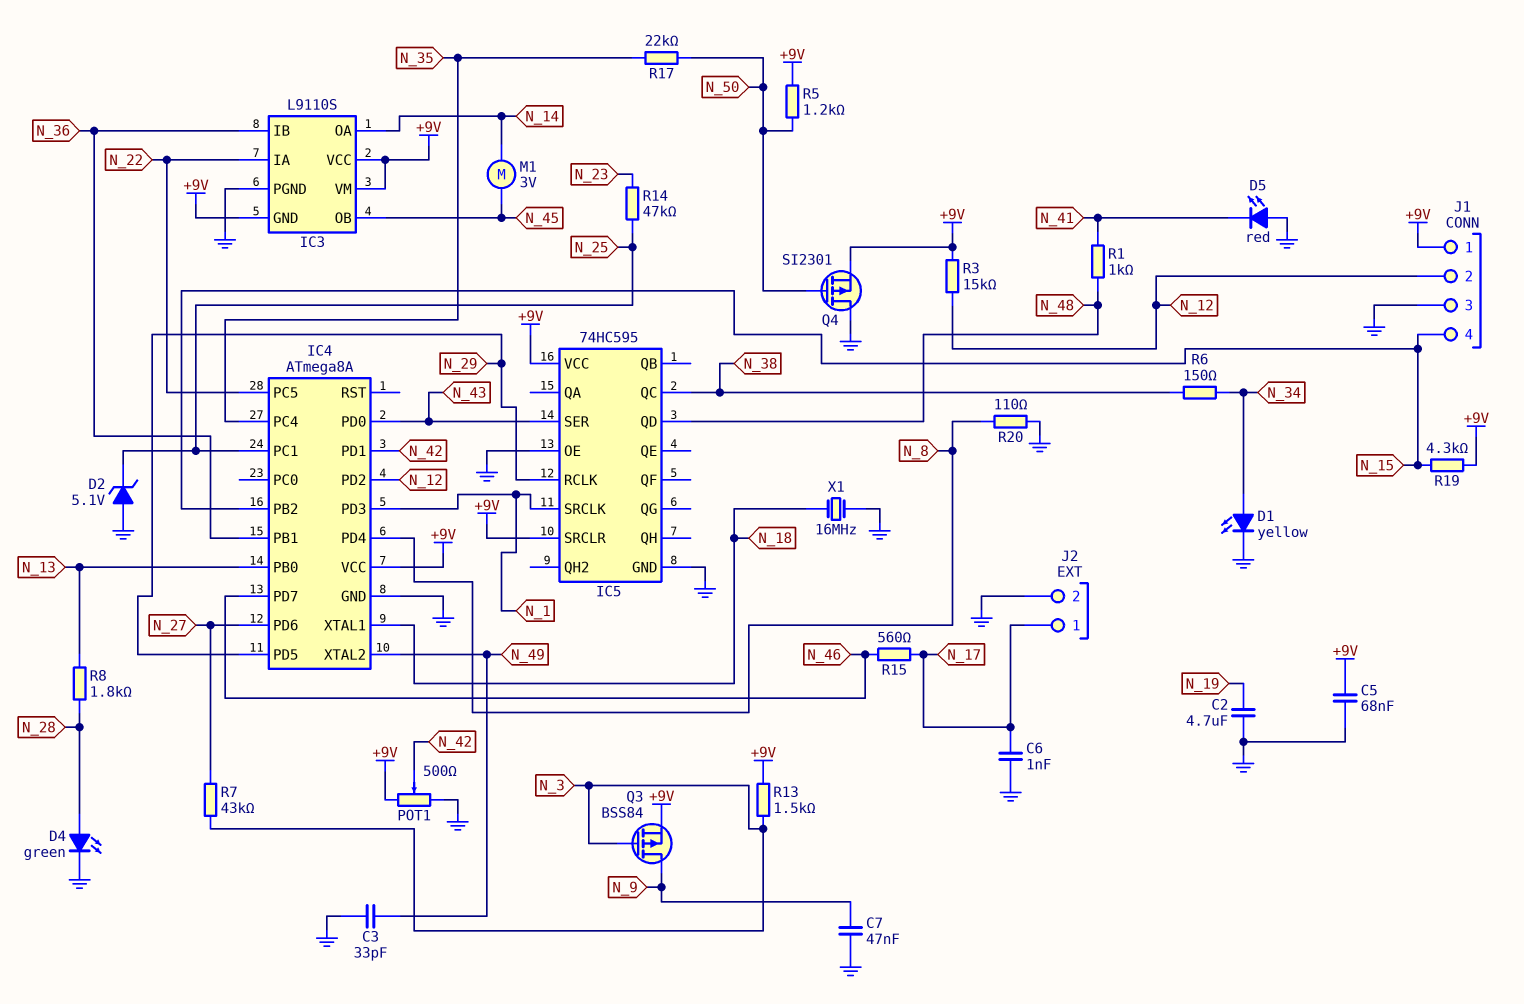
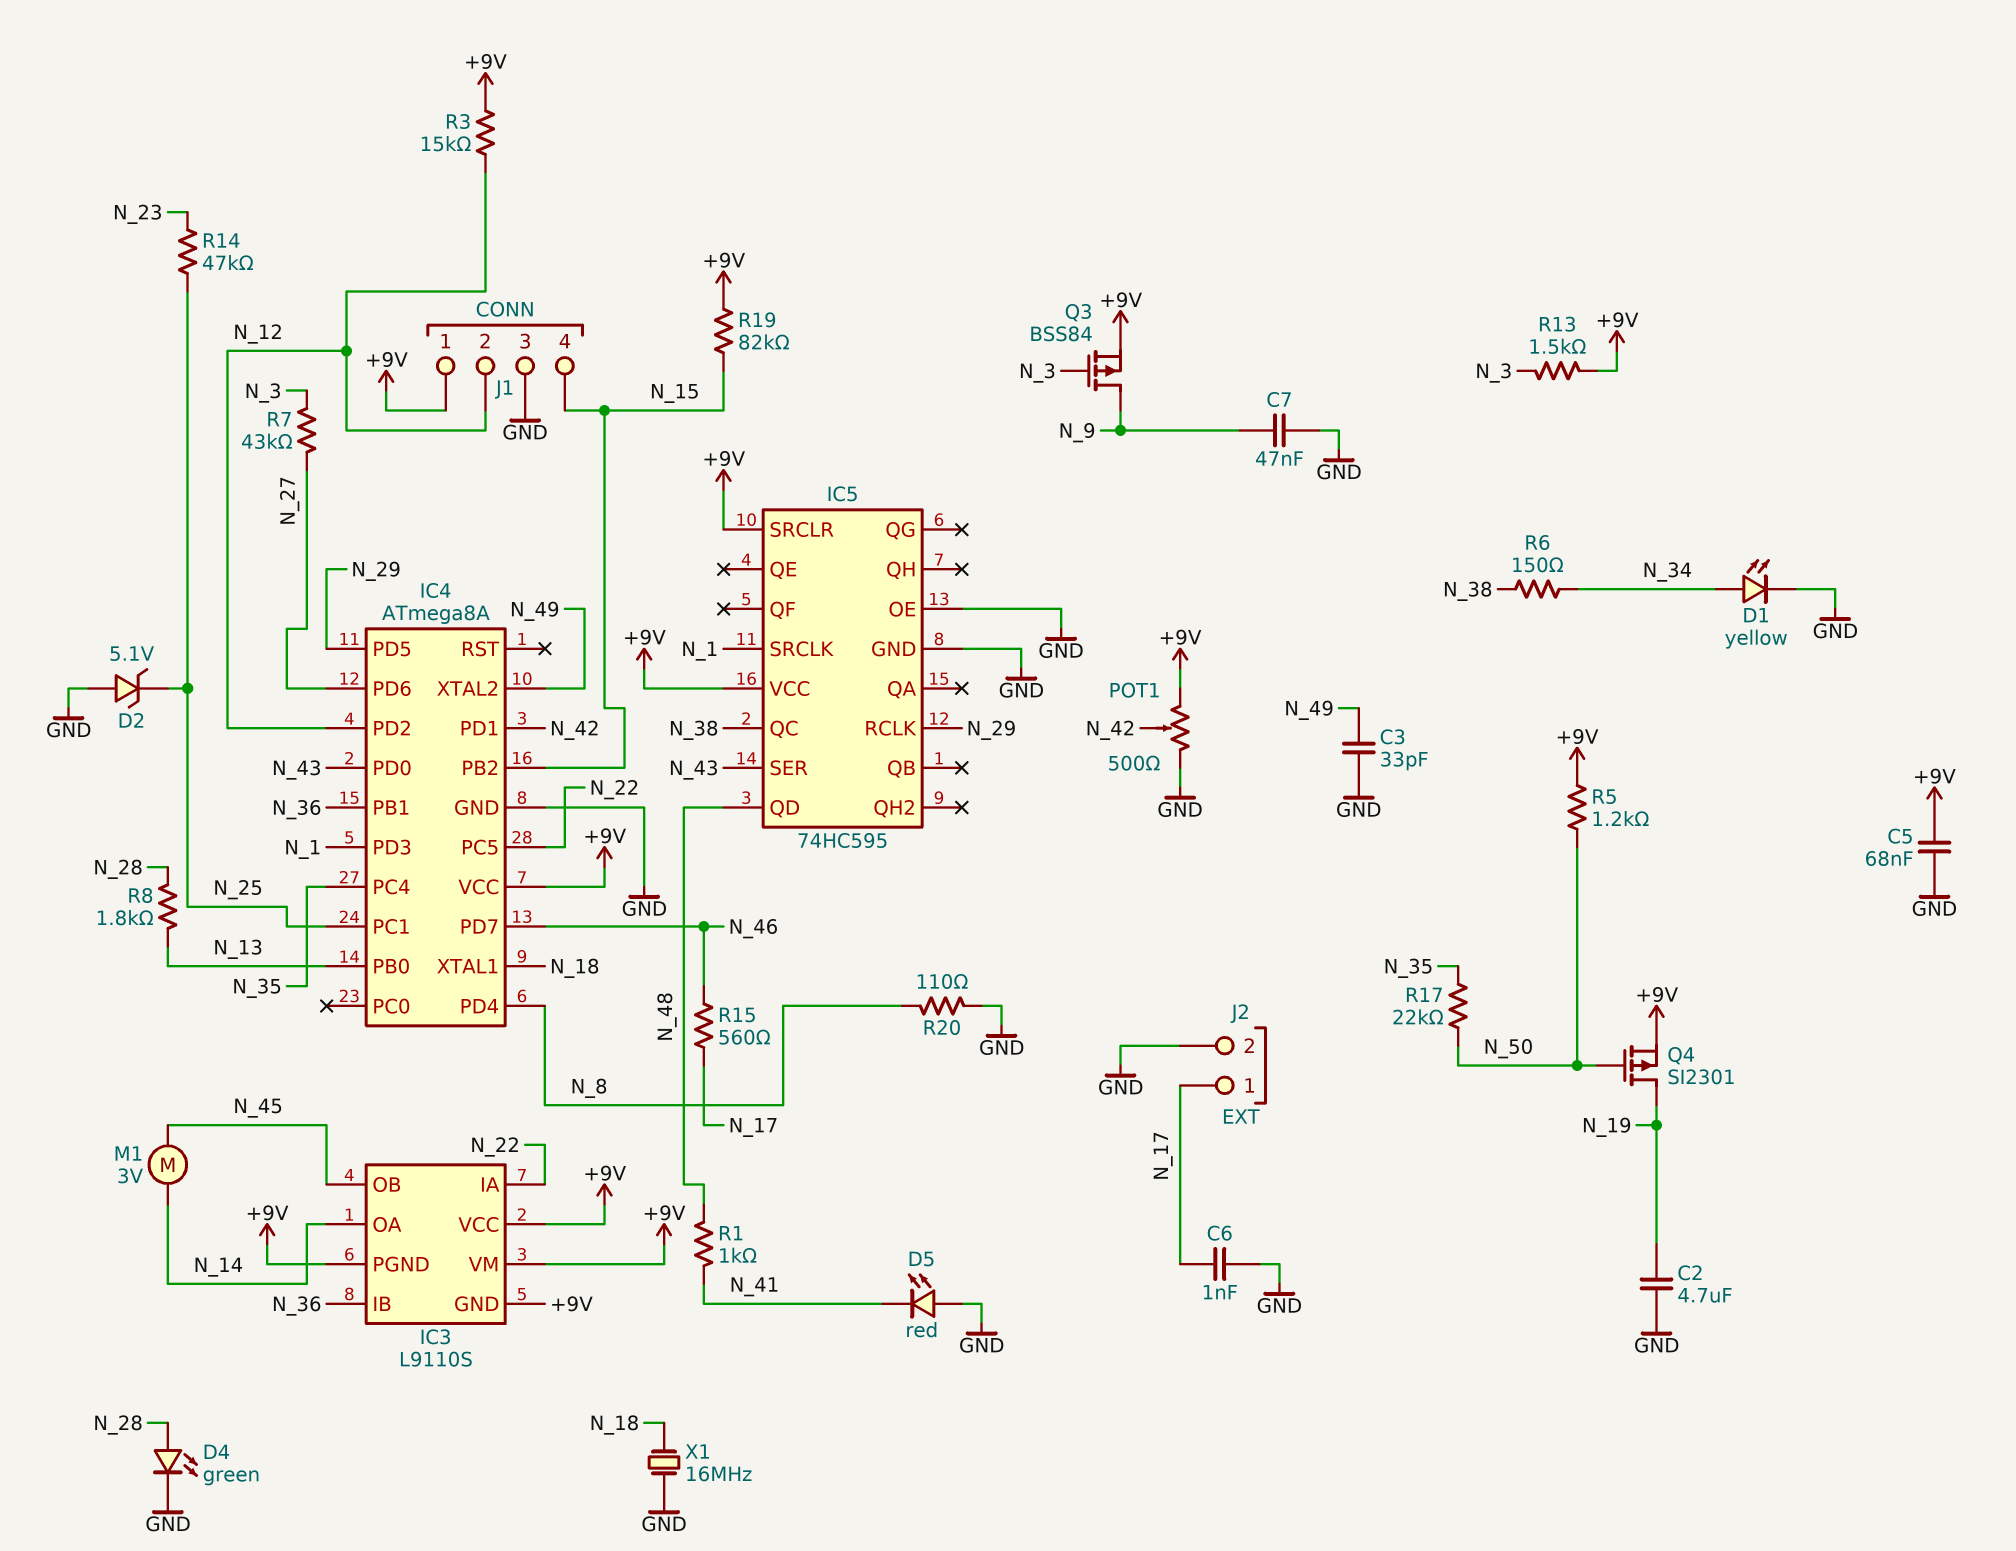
IC3 pin PGND: GND -> +9V
Q4: PMOS SI2301 (G N_50, D GND, S +9V) -> PMOS SI2301 (G N_50, D N_19, S +9V)
R19: 4.3k (+9V, N_15) -> 82k (+9V, N_15)

